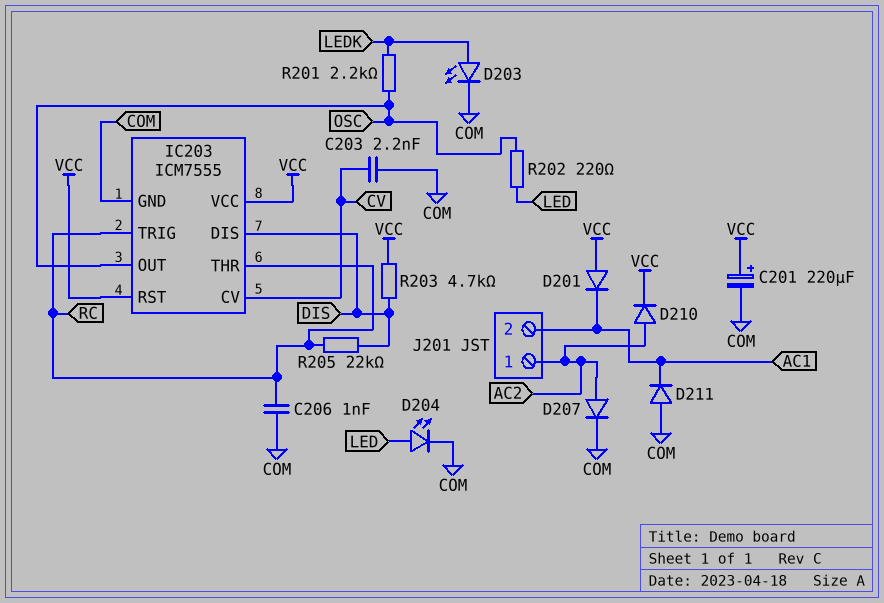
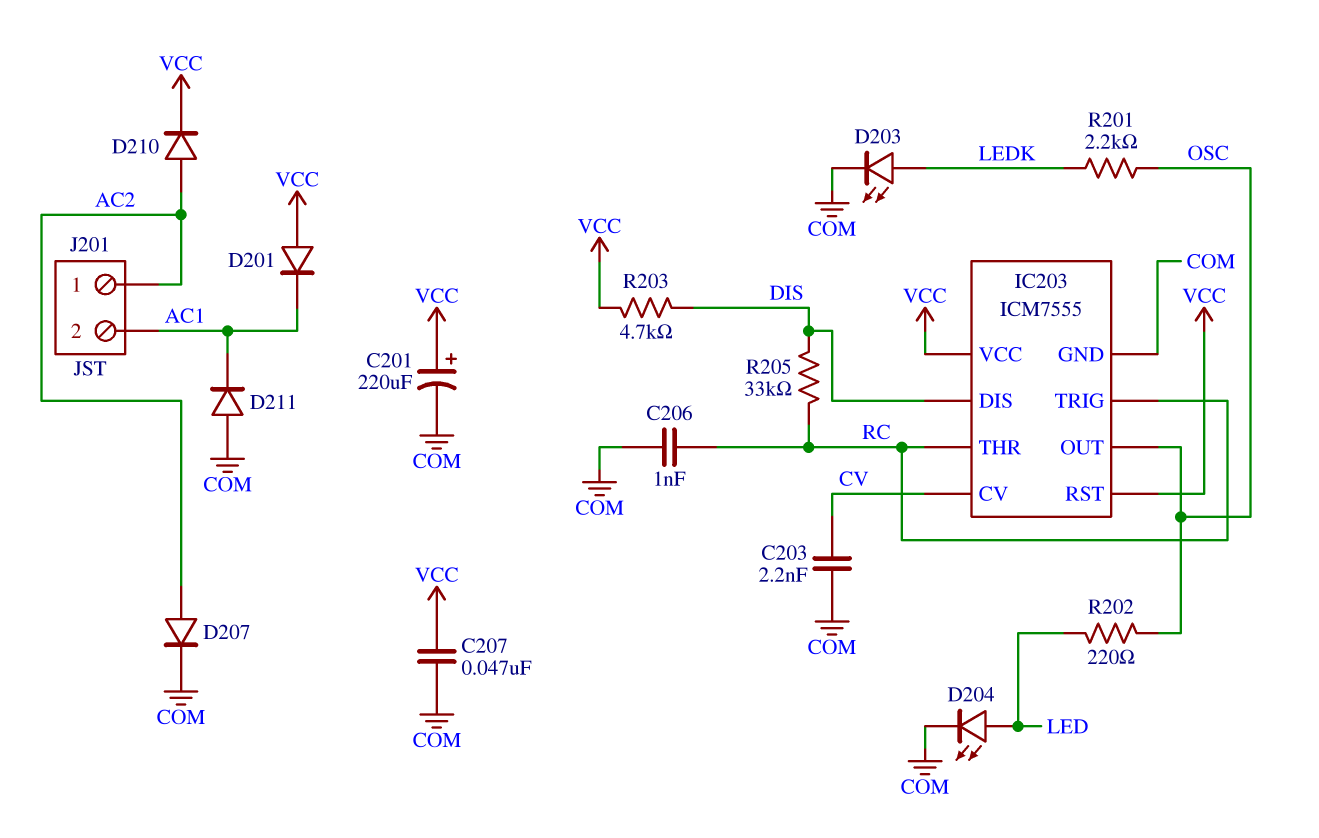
C207: none -> 47nF (COM, VCC)
R205: 22k (DIS, RC) -> 33k (DIS, RC)

